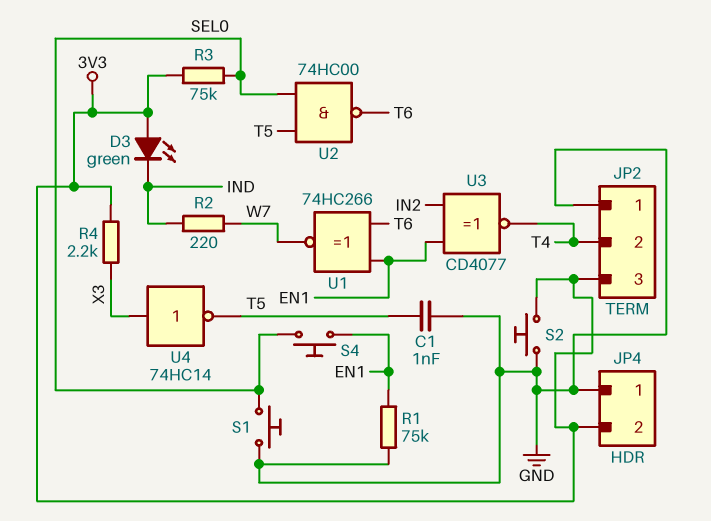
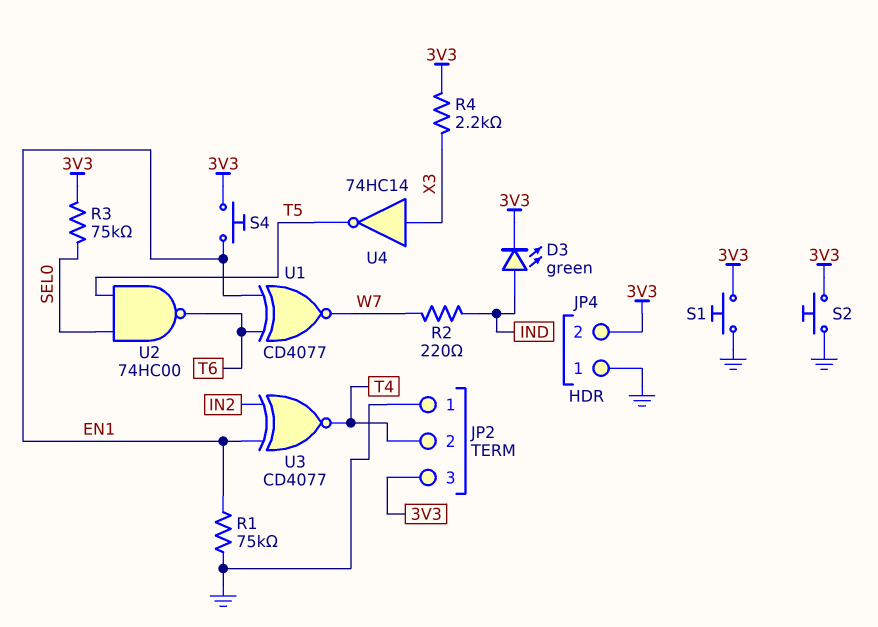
C1: 1nF (GND, T5) -> none
D3: LED green (A 3V3, K IND) -> LED green (A IND, K 3V3)
S1: button (GND, SEL0) -> button (3V3, GND)
S4: button (EN1, SEL0) -> button (3V3, EN1)
U1: XNOR 74HC266 (in EN1, in T6, out W7) -> XNOR CD4077 (in EN1, in T6, out W7)

